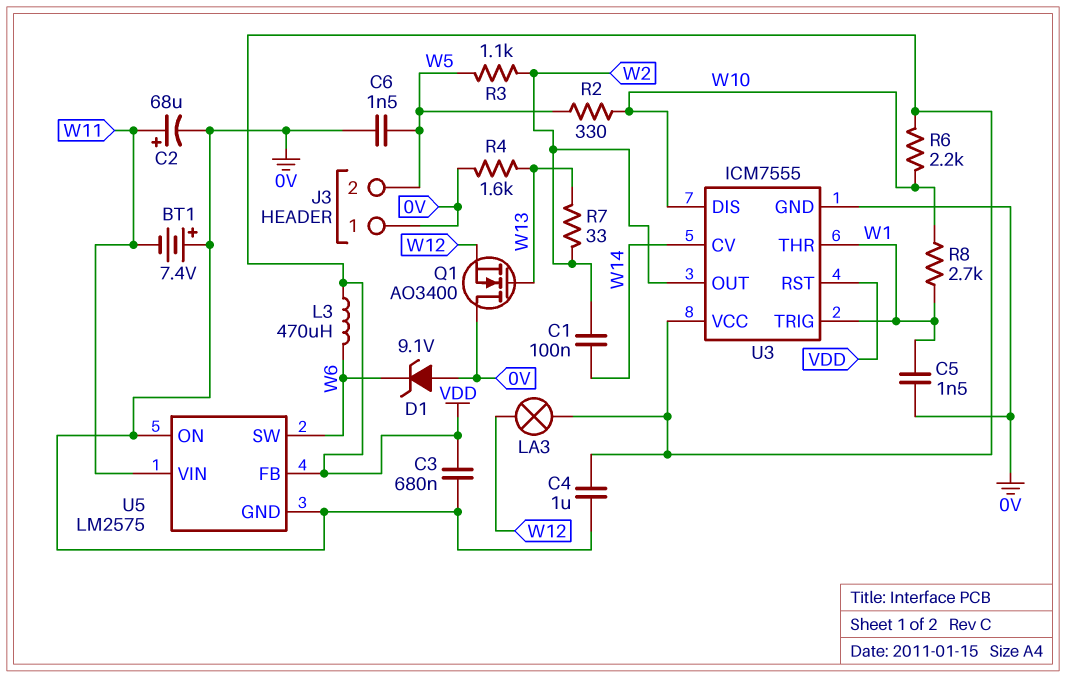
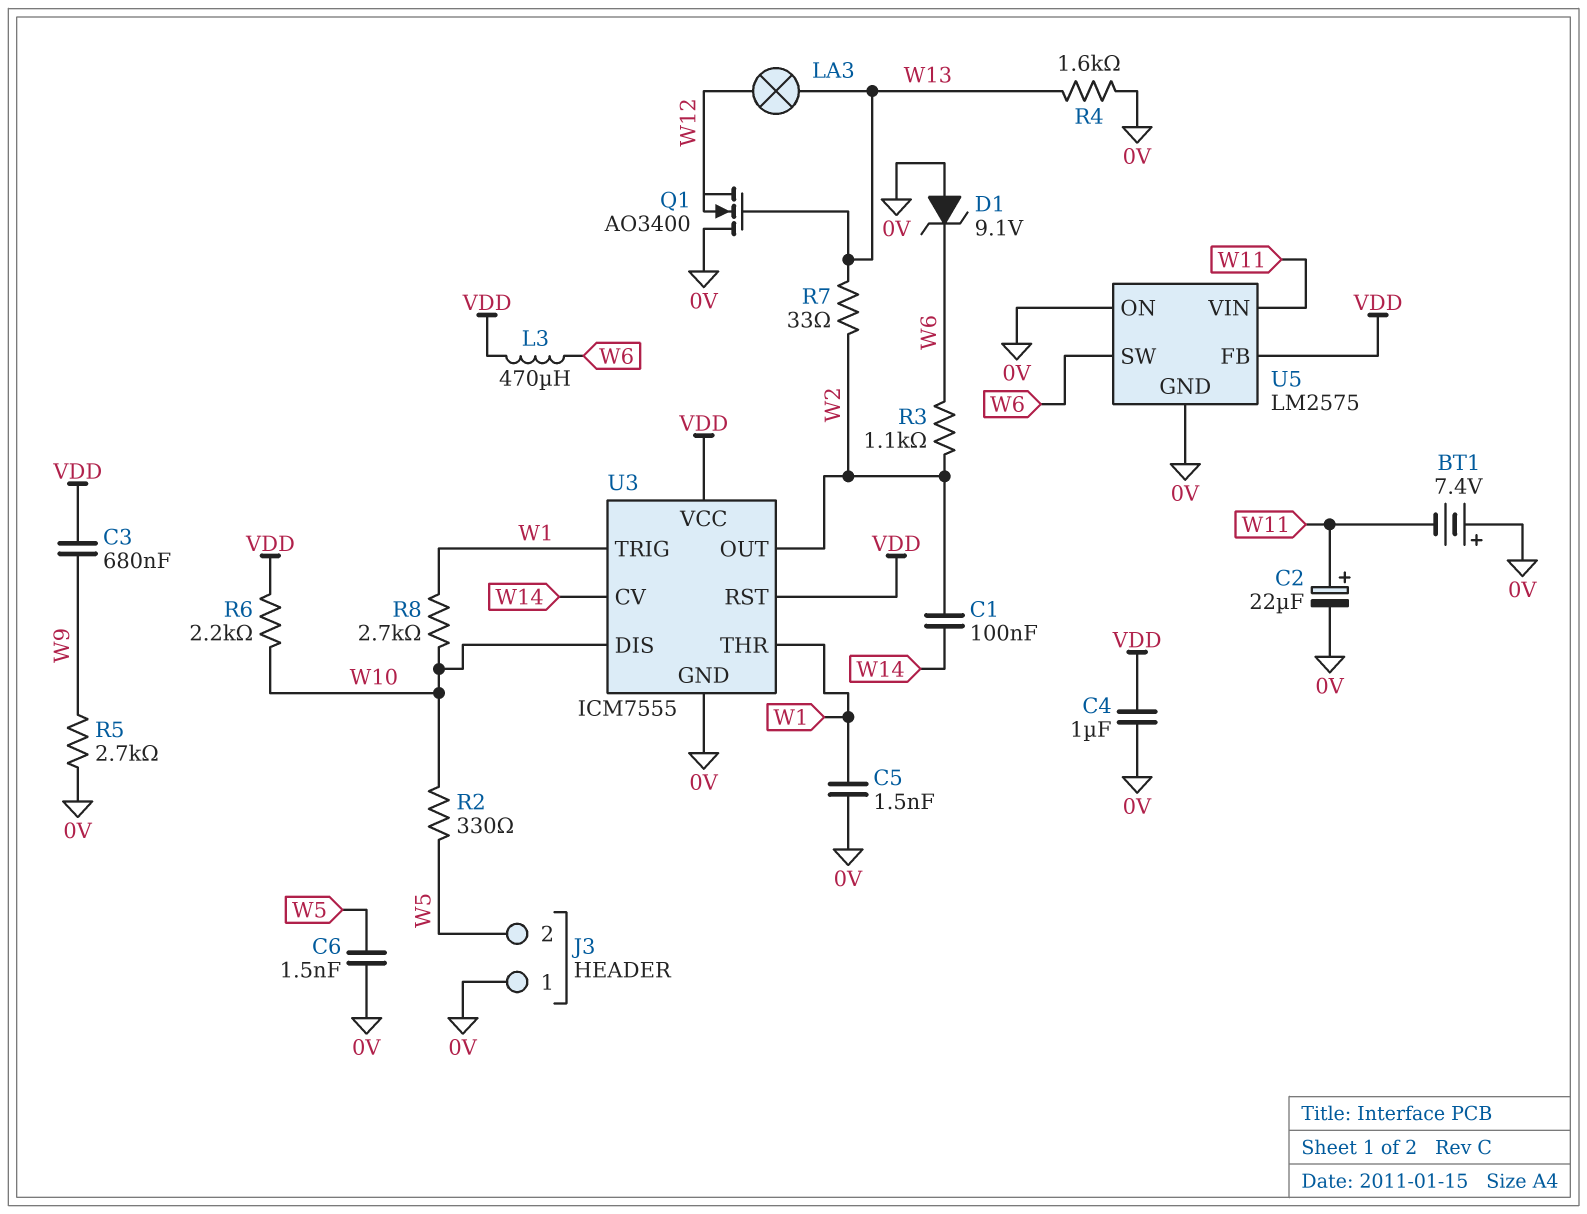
C2: 68uF (plus W11, minus 0V) -> 22uF (plus W11, minus 0V)
C3: 680nF (0V, VDD) -> 680nF (VDD, W9)
LA3: lamp (VDD, W12) -> lamp (W12, W13)
R3: 1.1k (W2, W5) -> 1.1k (W2, W6)
R5: none -> 2.7k (0V, W9)

